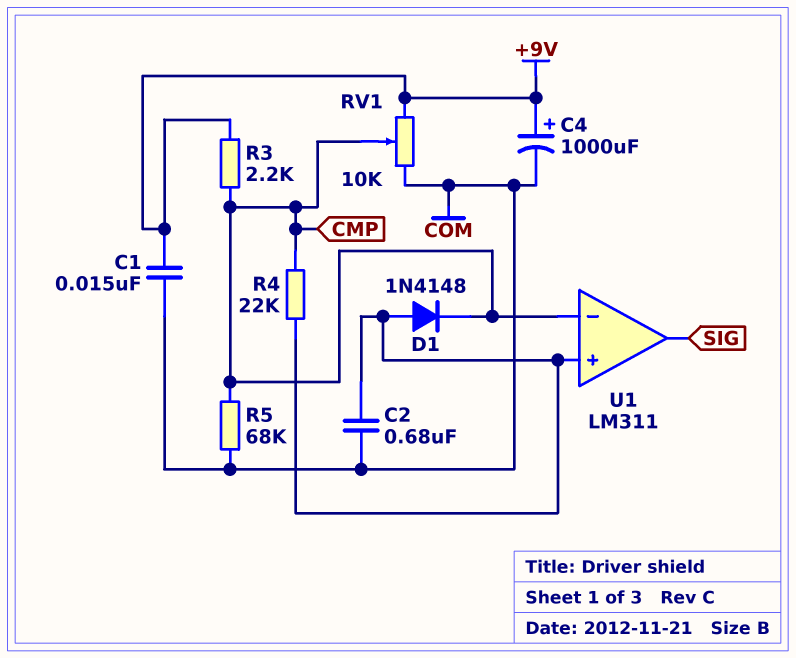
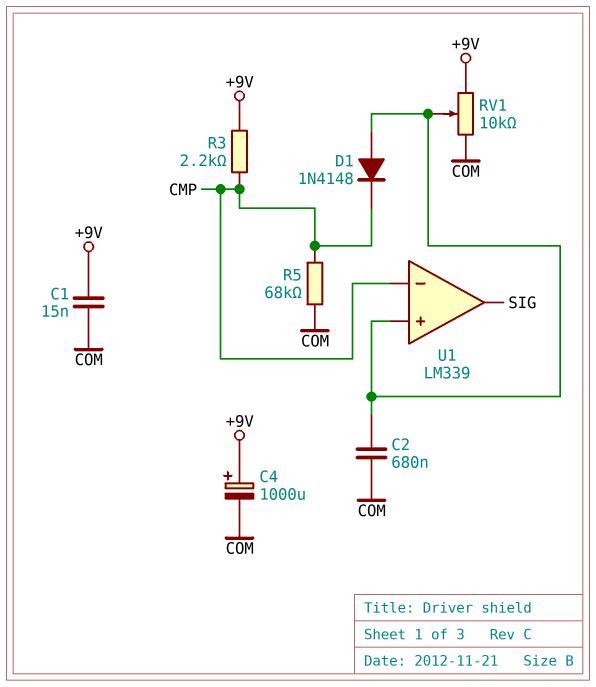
R4: 22k (CMP, U1/in+) -> none
RV1: 10k (+9V, COM, wiper CMP) -> 10k (+9V, COM, wiper U1/in+)
U1: LM311 -> LM339

